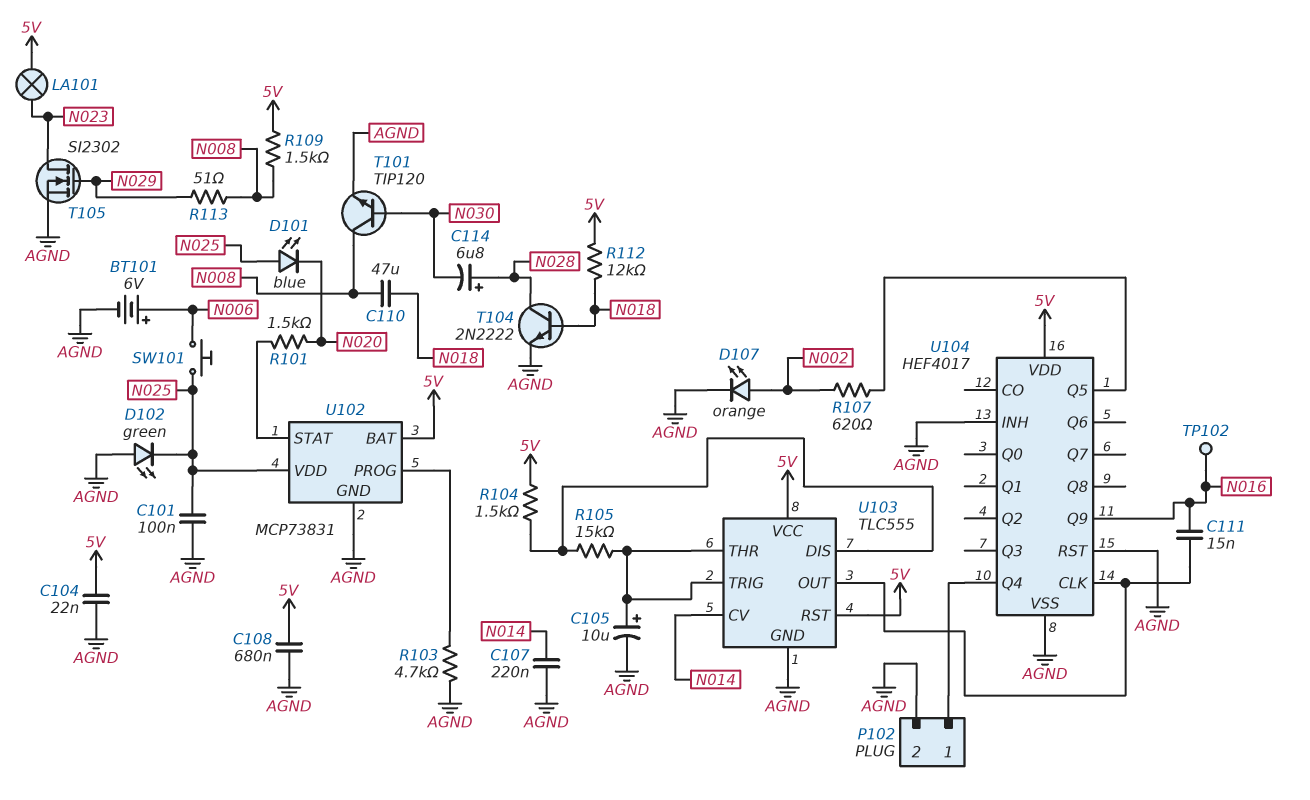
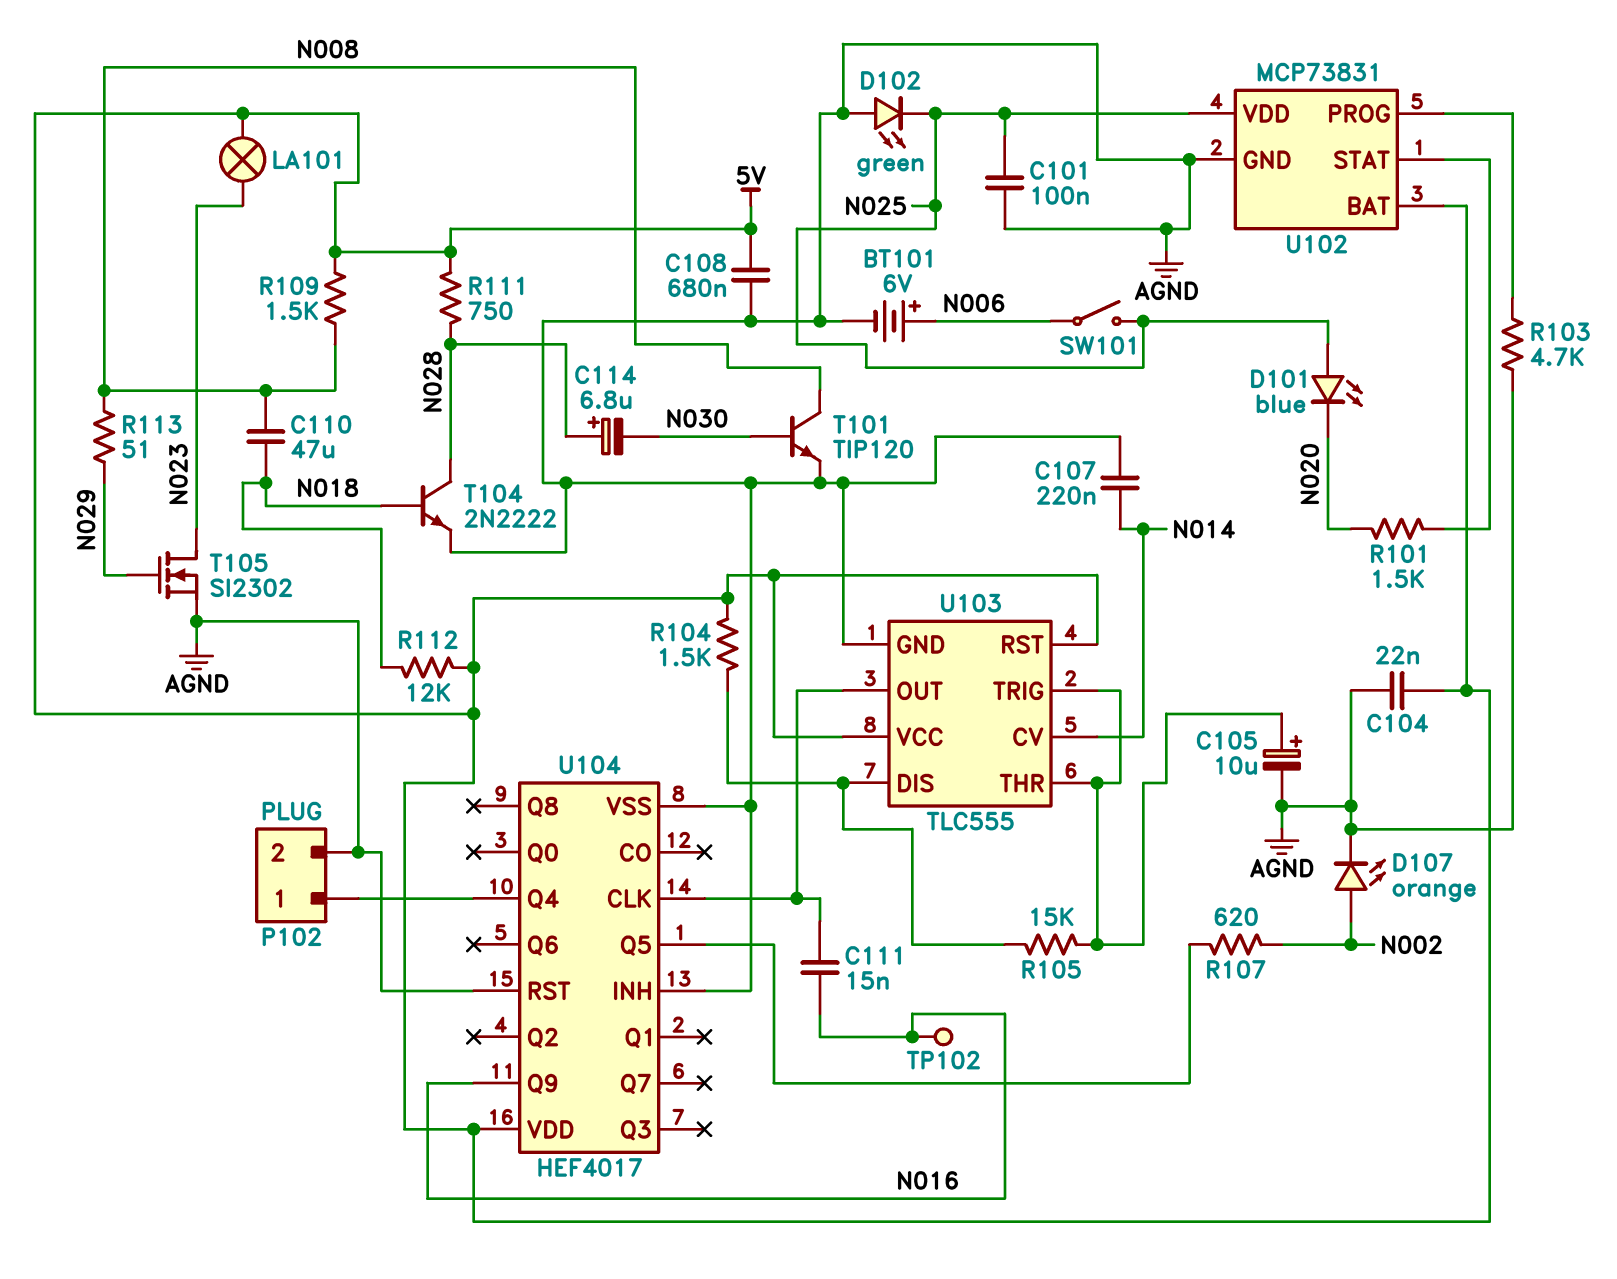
R111: none -> 750 (5V, N028)
SW101: button (N006, N025) -> switch (N006, N025)

